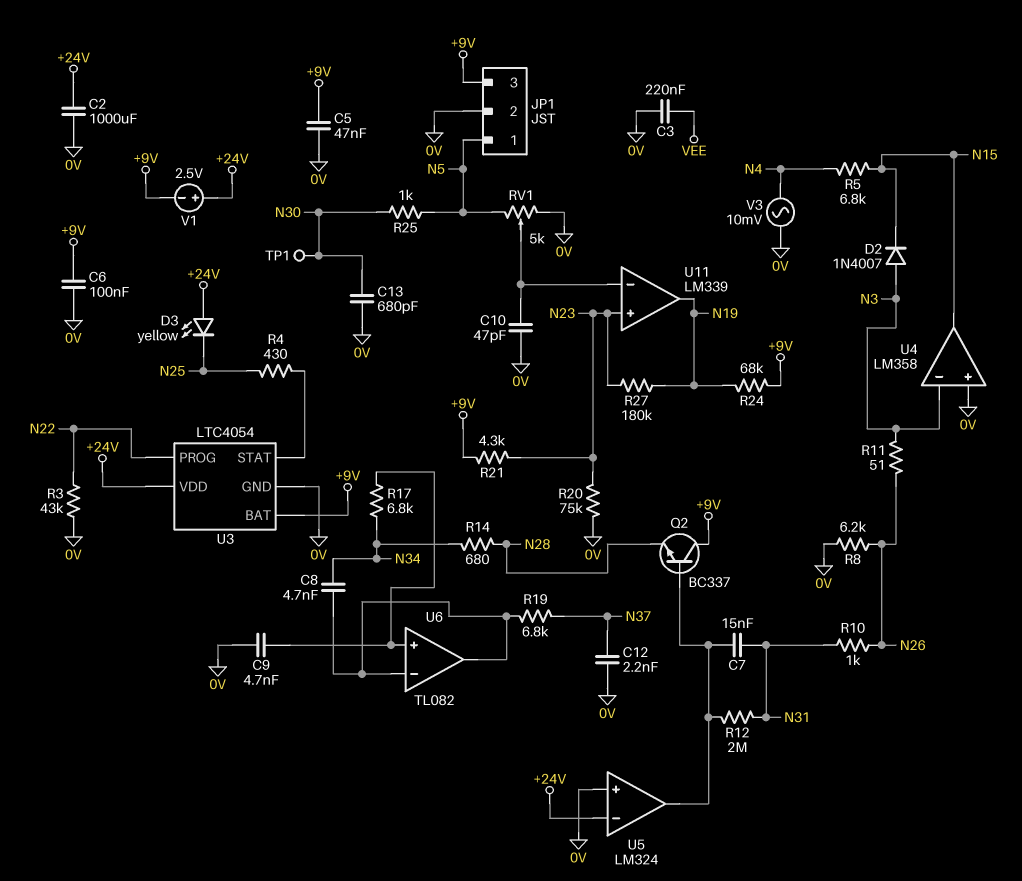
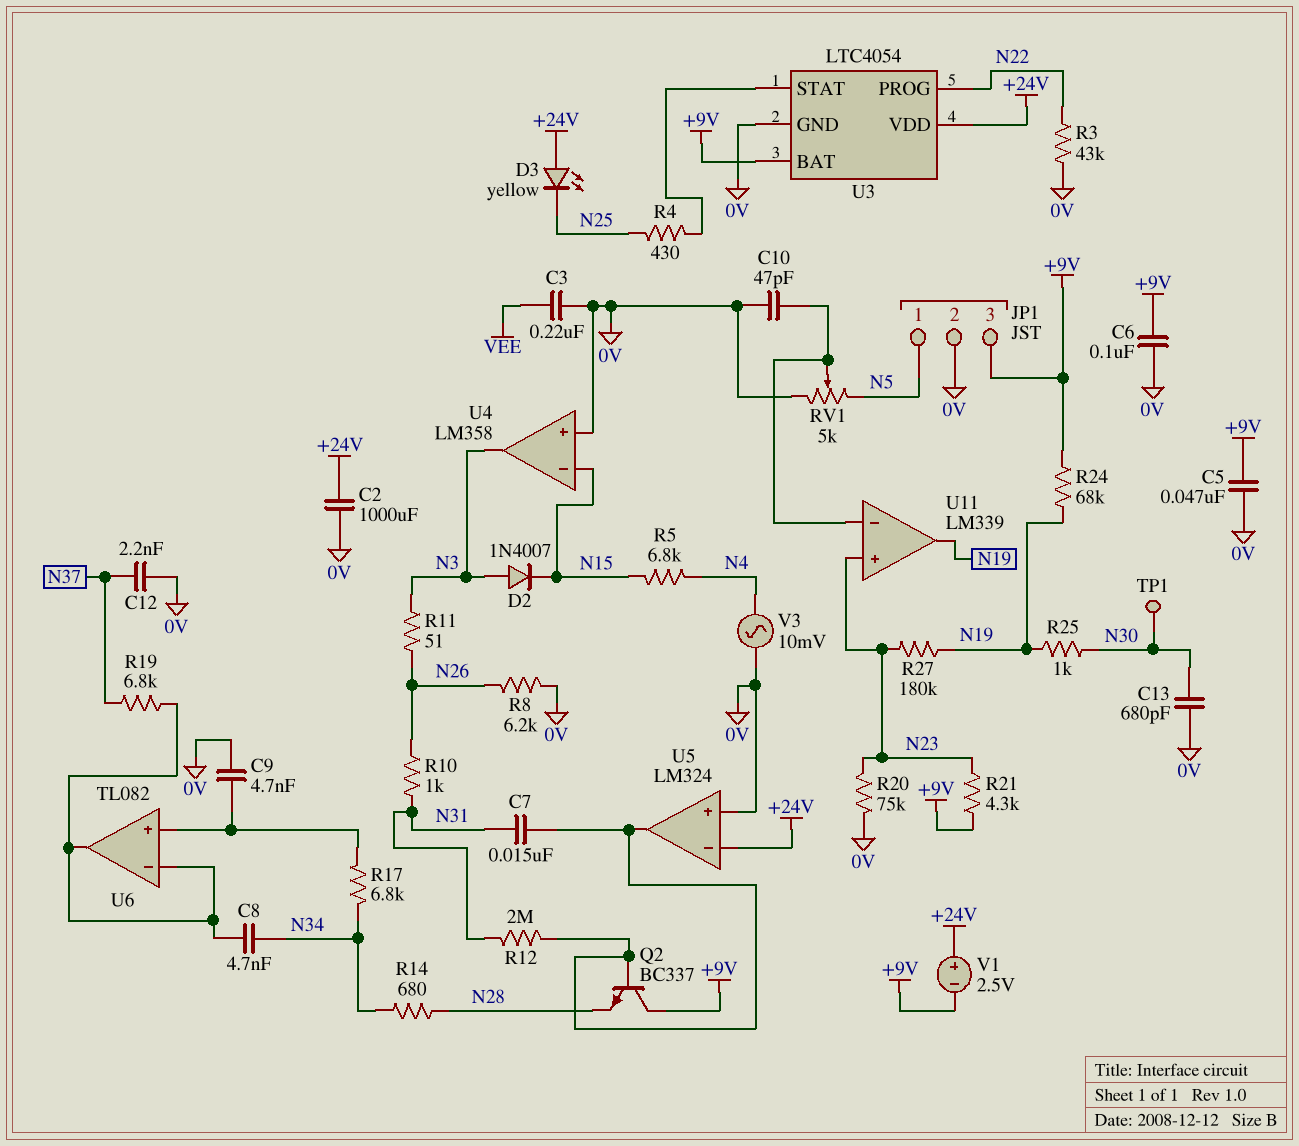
R25: 1k (N5, N30) -> 1k (N19, N30)
U4 pin in-: N3 -> N15
U4 pin out: N15 -> N3

